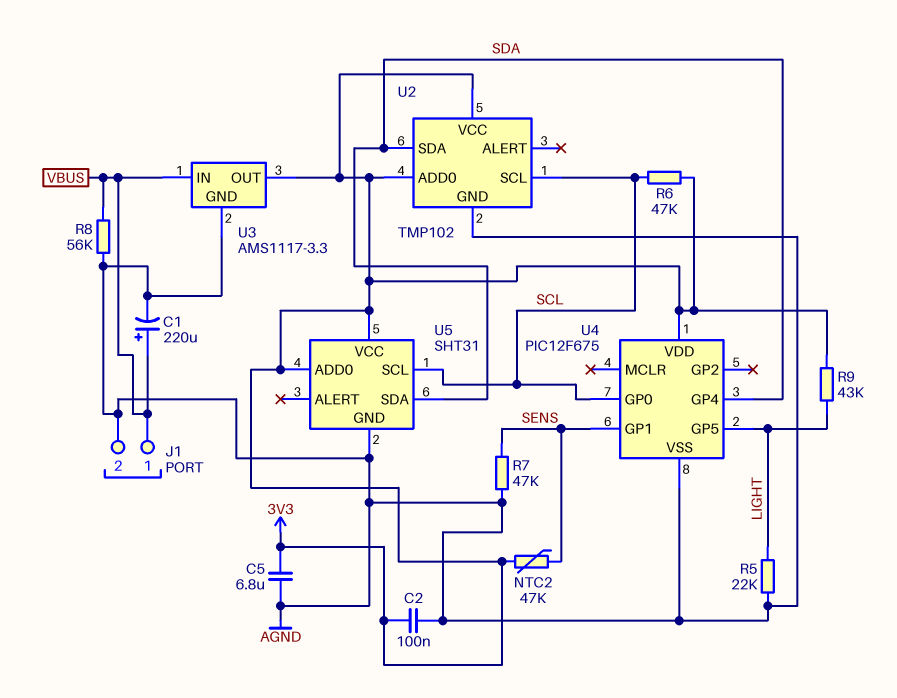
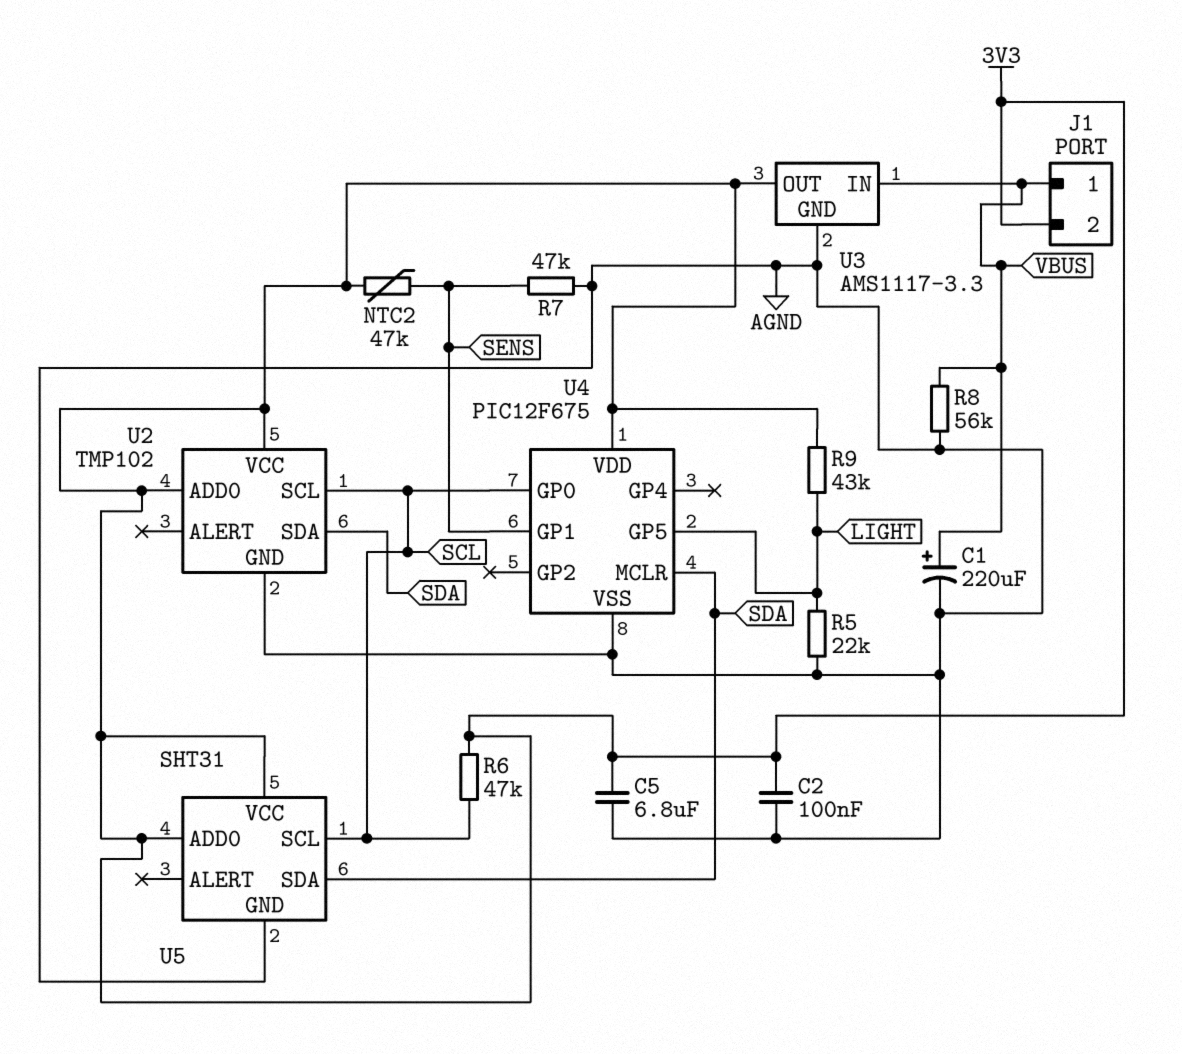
J1 pin 2: AGND -> 3V3
U4 pin GP4: SDA -> none
U4 pin MCLR: none -> SDA

